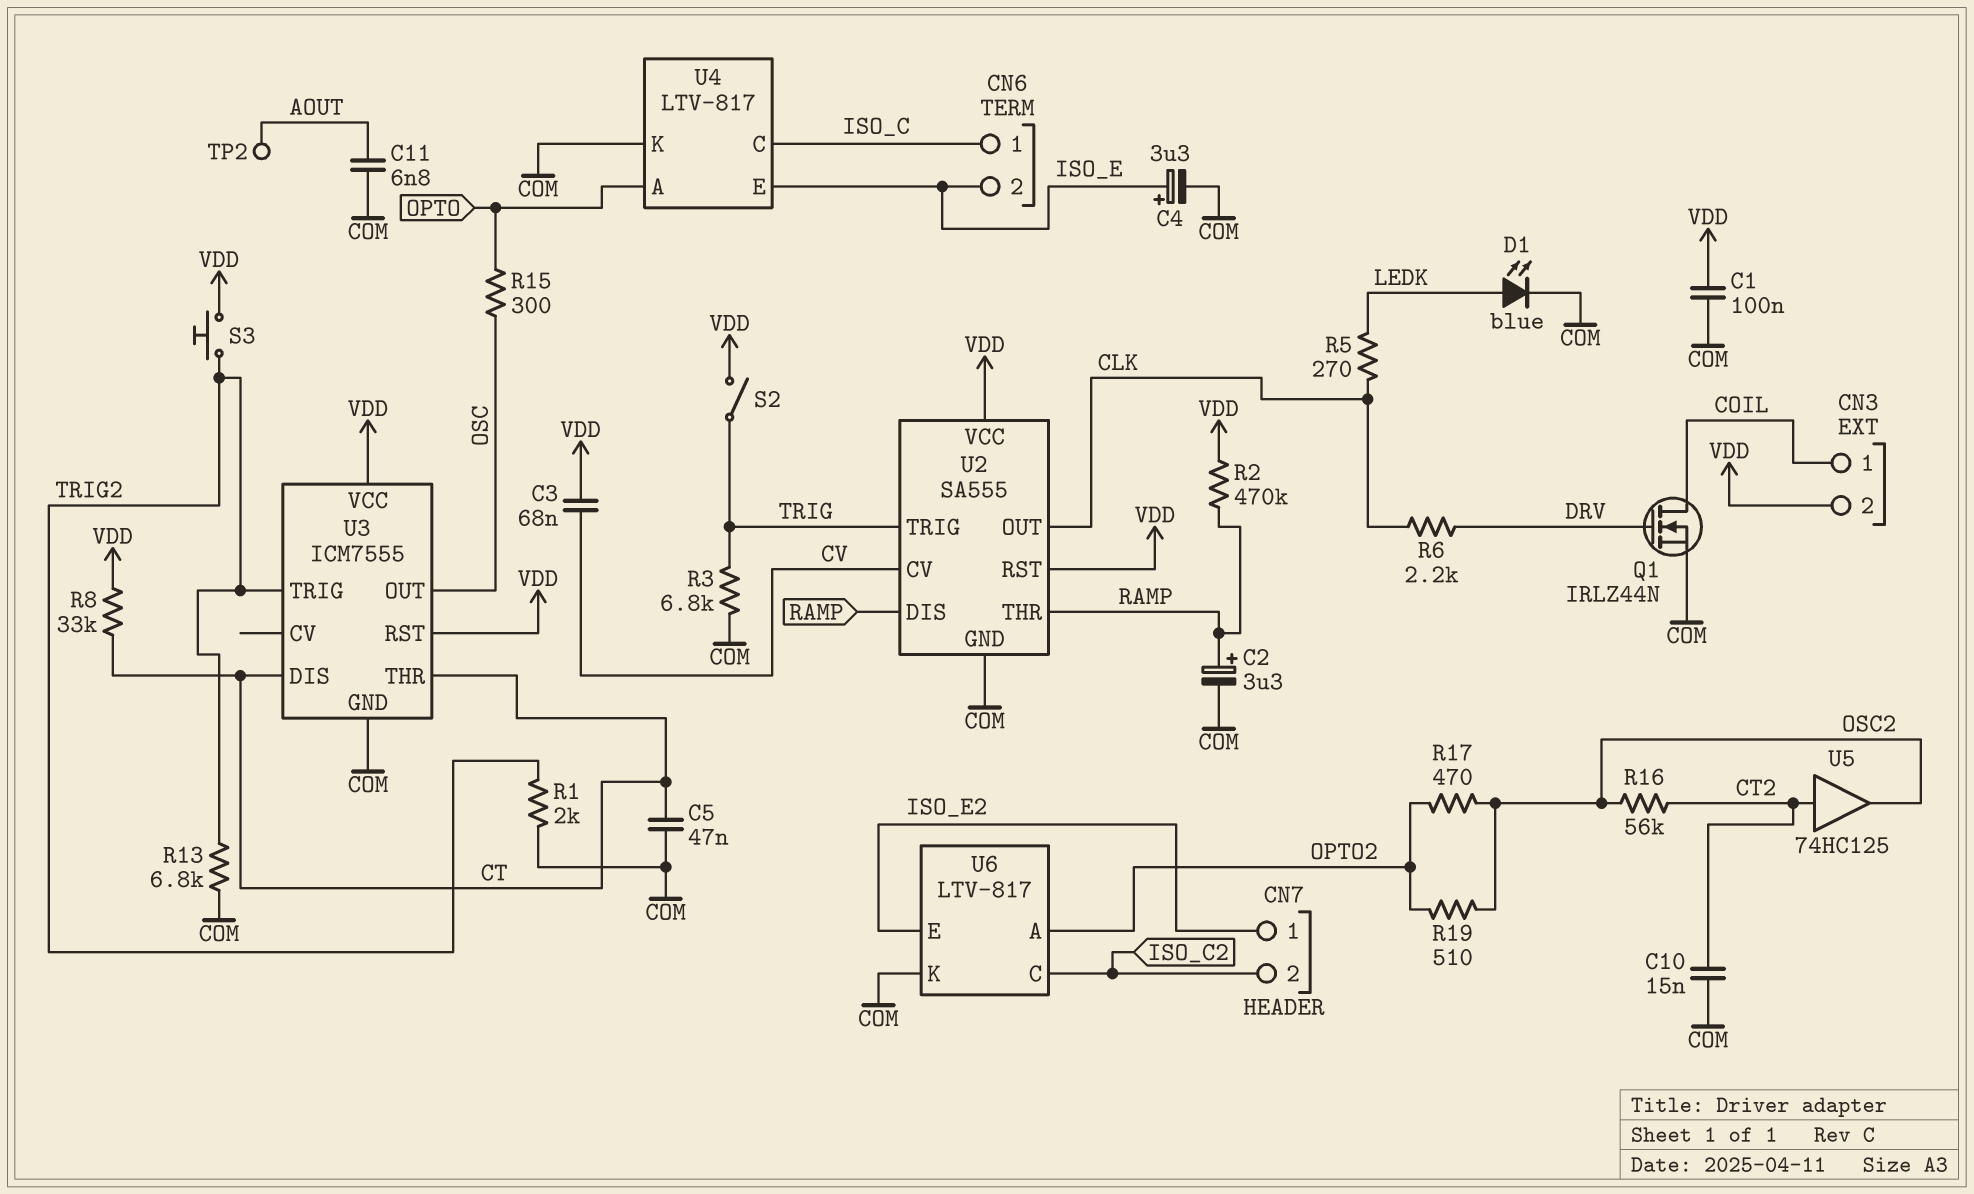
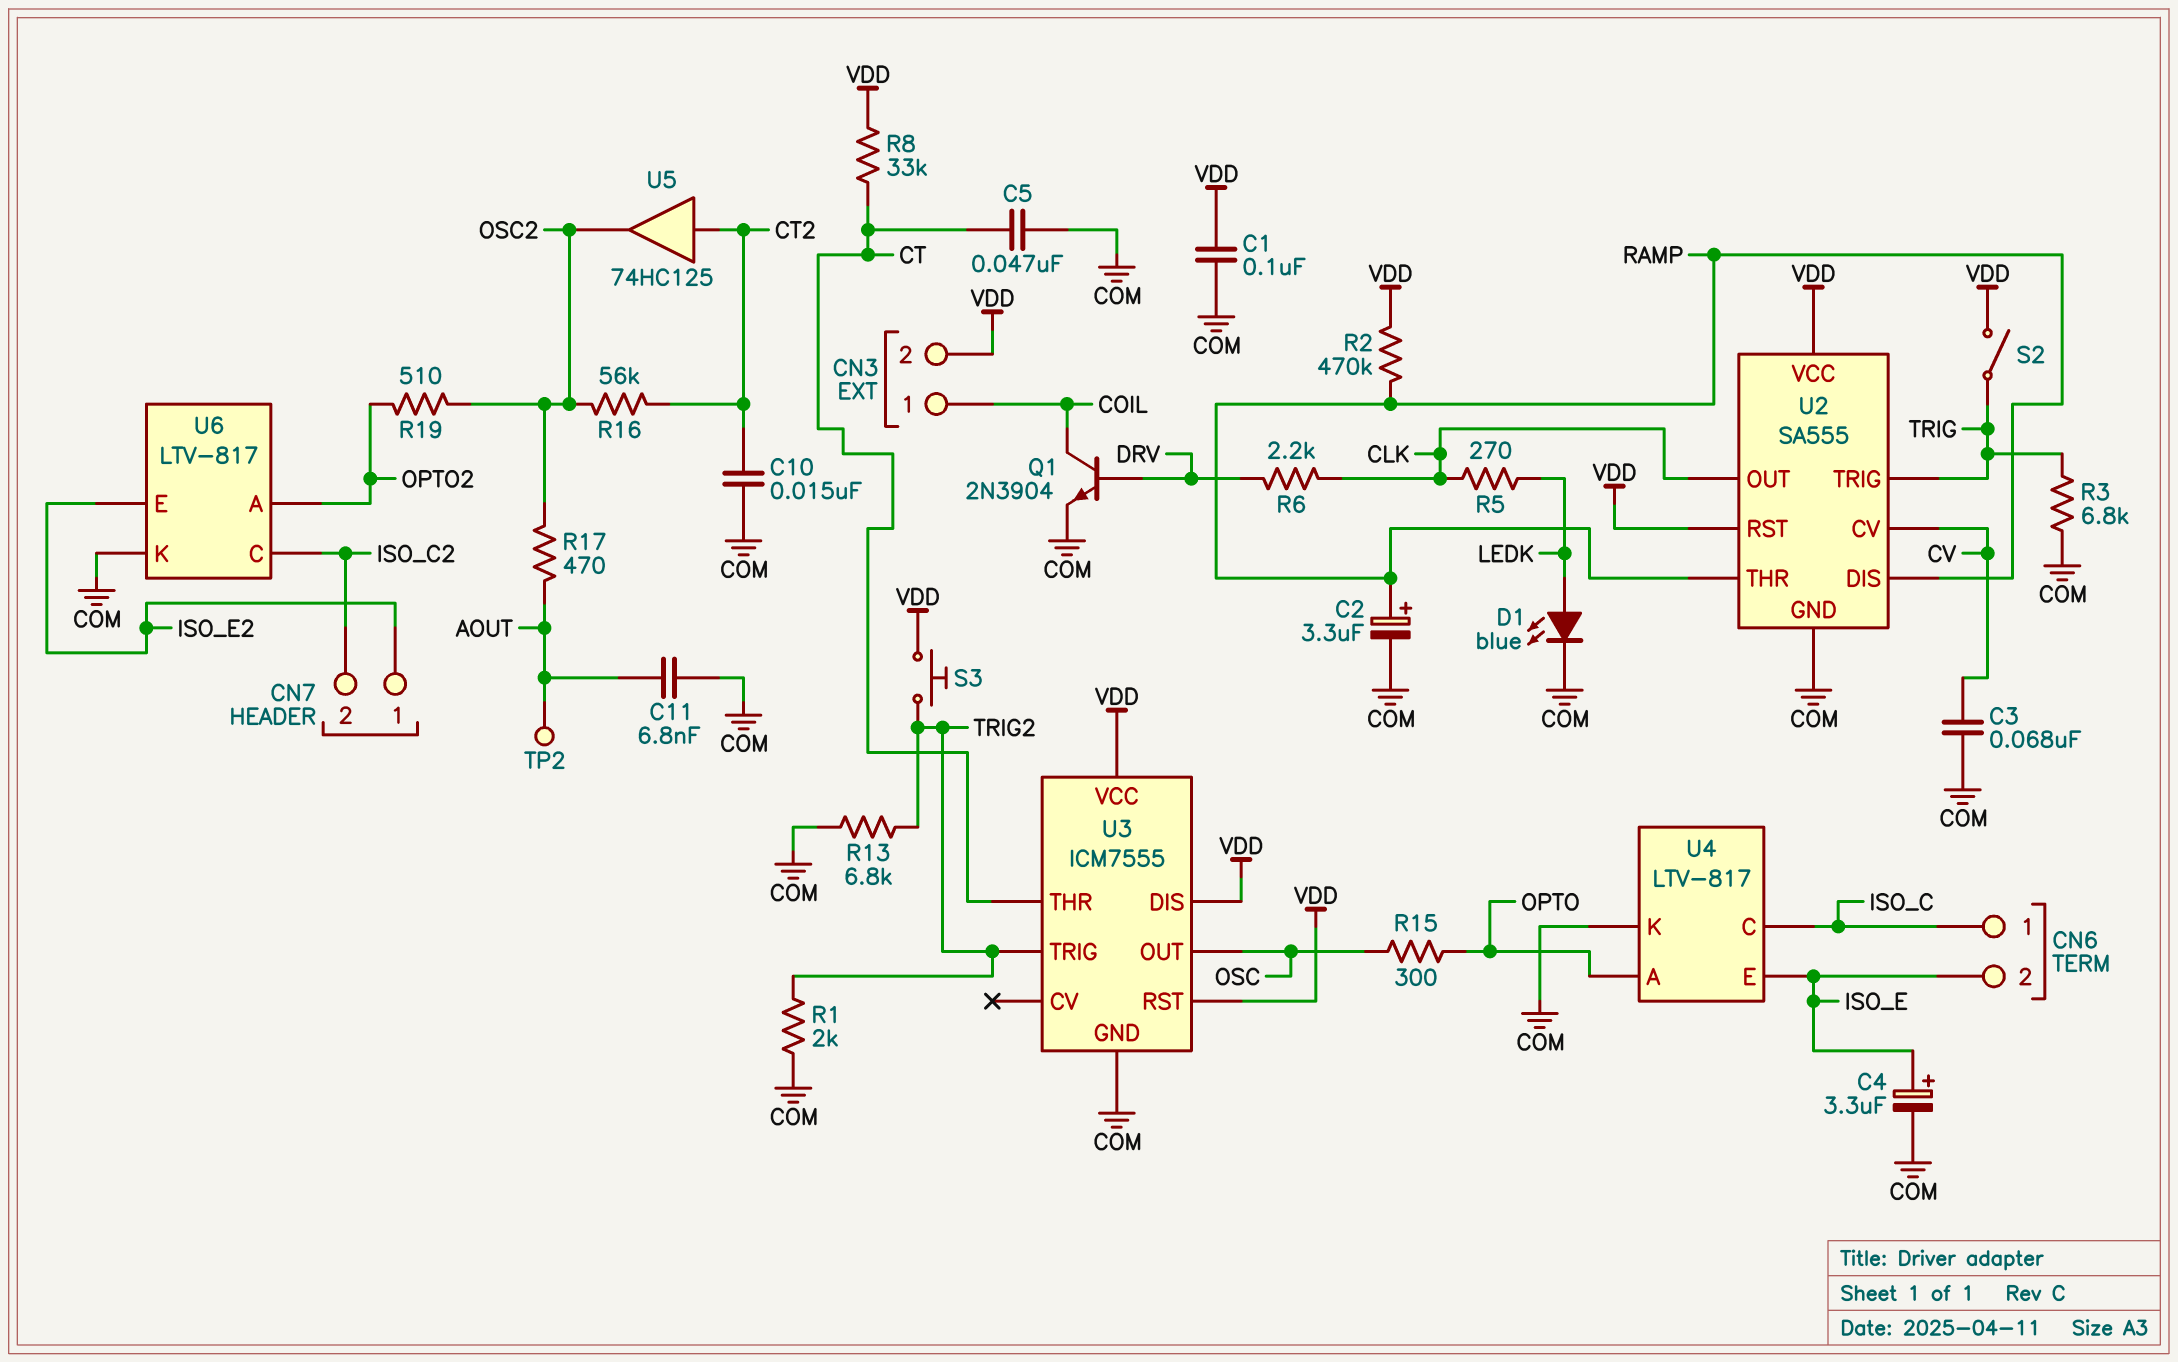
C3: 68nF (CV, VDD) -> 68nF (COM, CV)
Q1: NMOS IRLZ44N (G DRV, D COIL, S COM) -> NPN 2N3904 (B DRV, C COIL, E COM)
R17: 470 (OPTO2, OSC2) -> 470 (AOUT, OSC2)
U3 pin DIS: CT -> VDD

